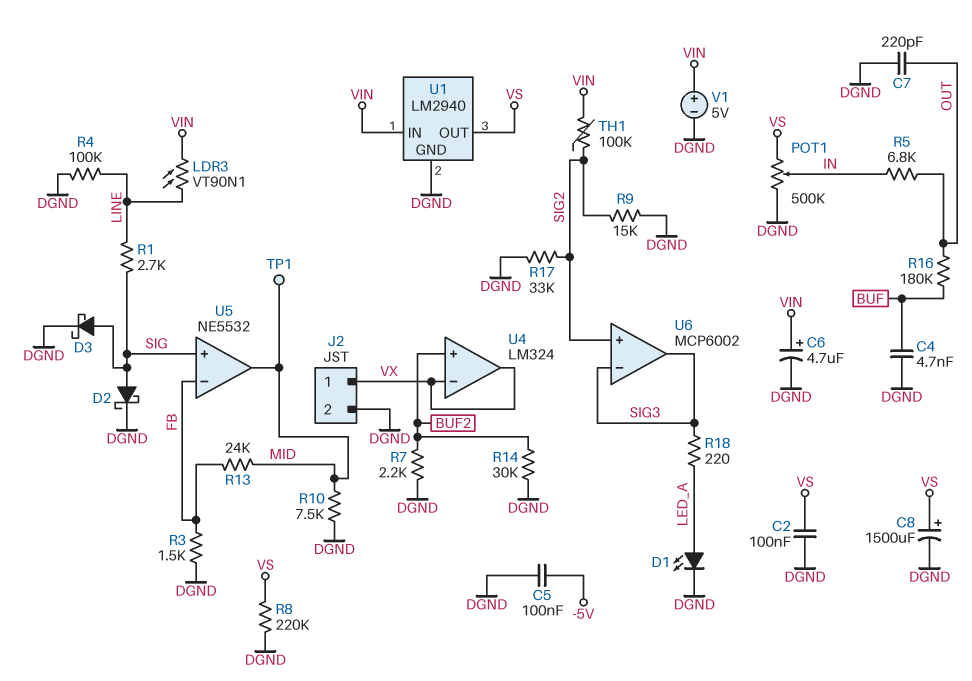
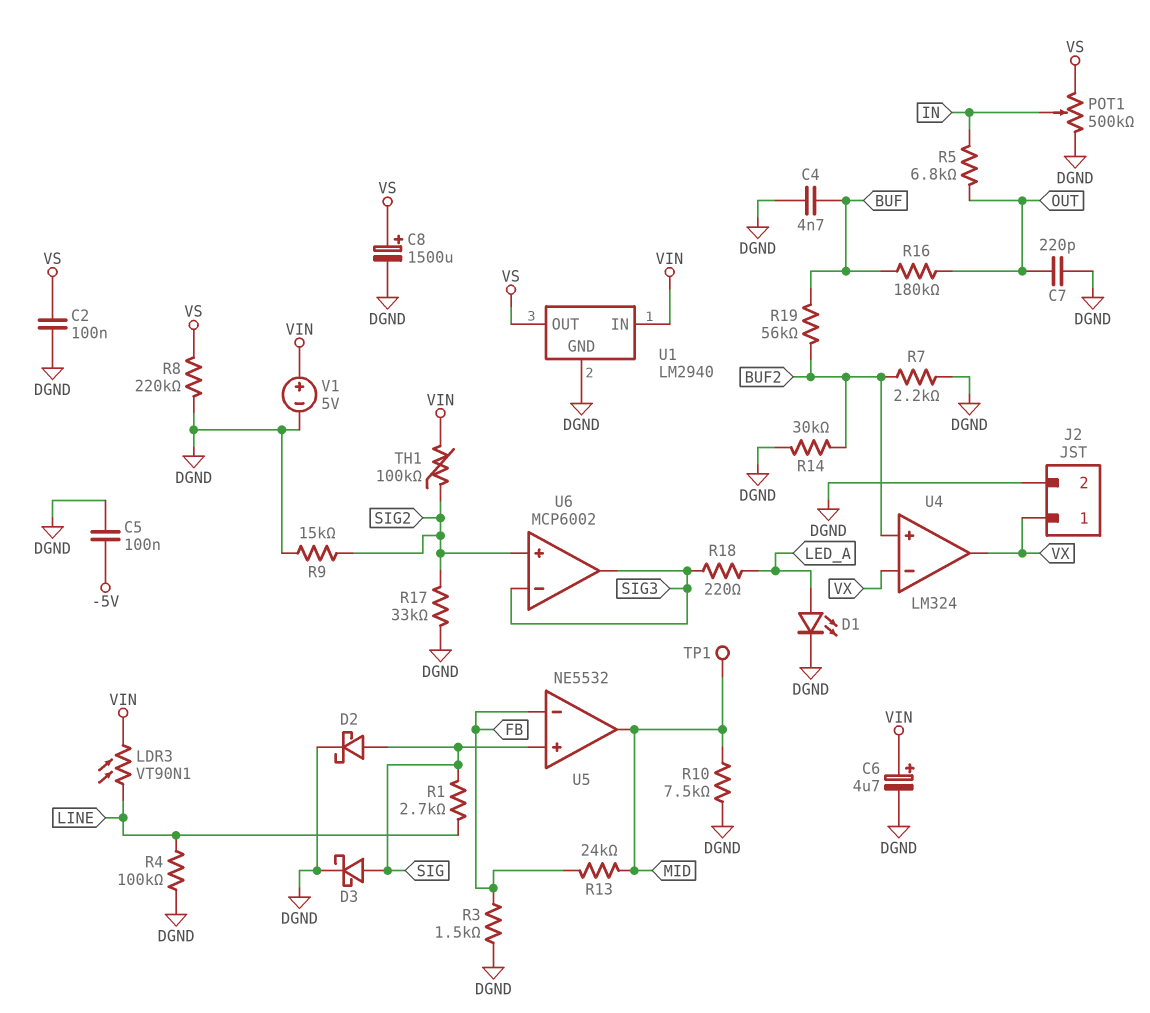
R19: none -> 56k (BUF, BUF2)

